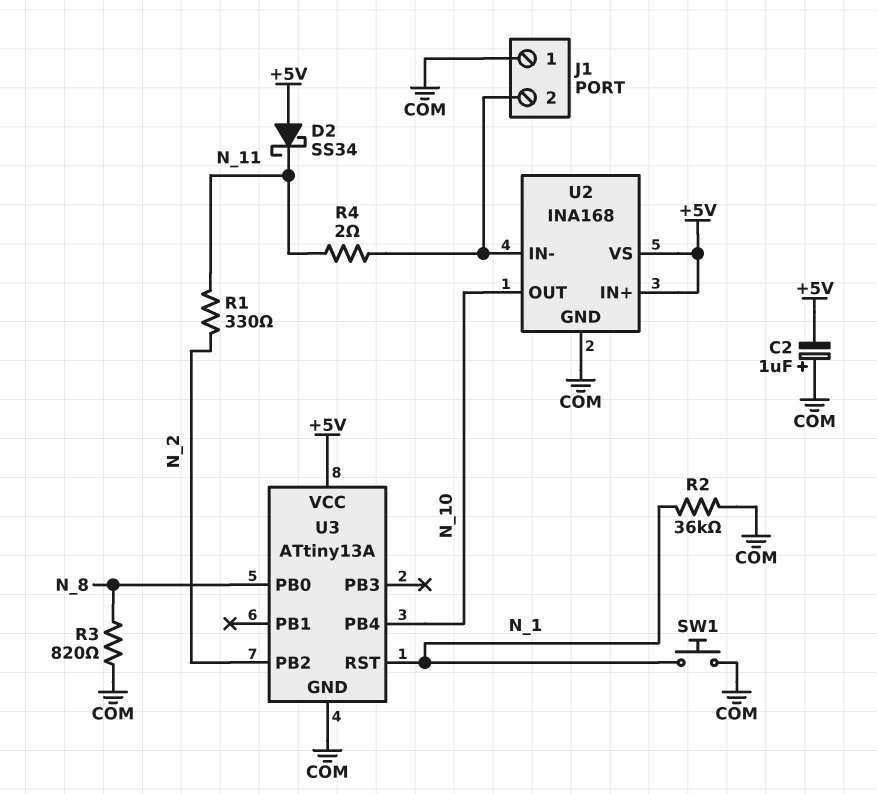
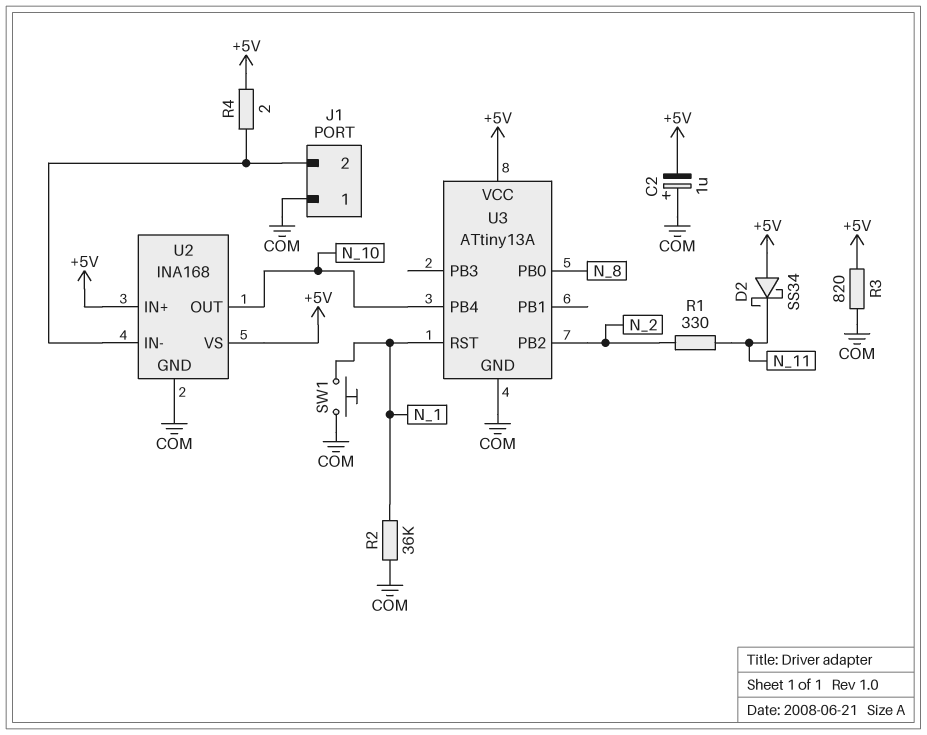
R3: 820 (COM, N_8) -> 820 (+5V, COM)
R4: 2 (J1/2, N_11) -> 2 (+5V, J1/2)

